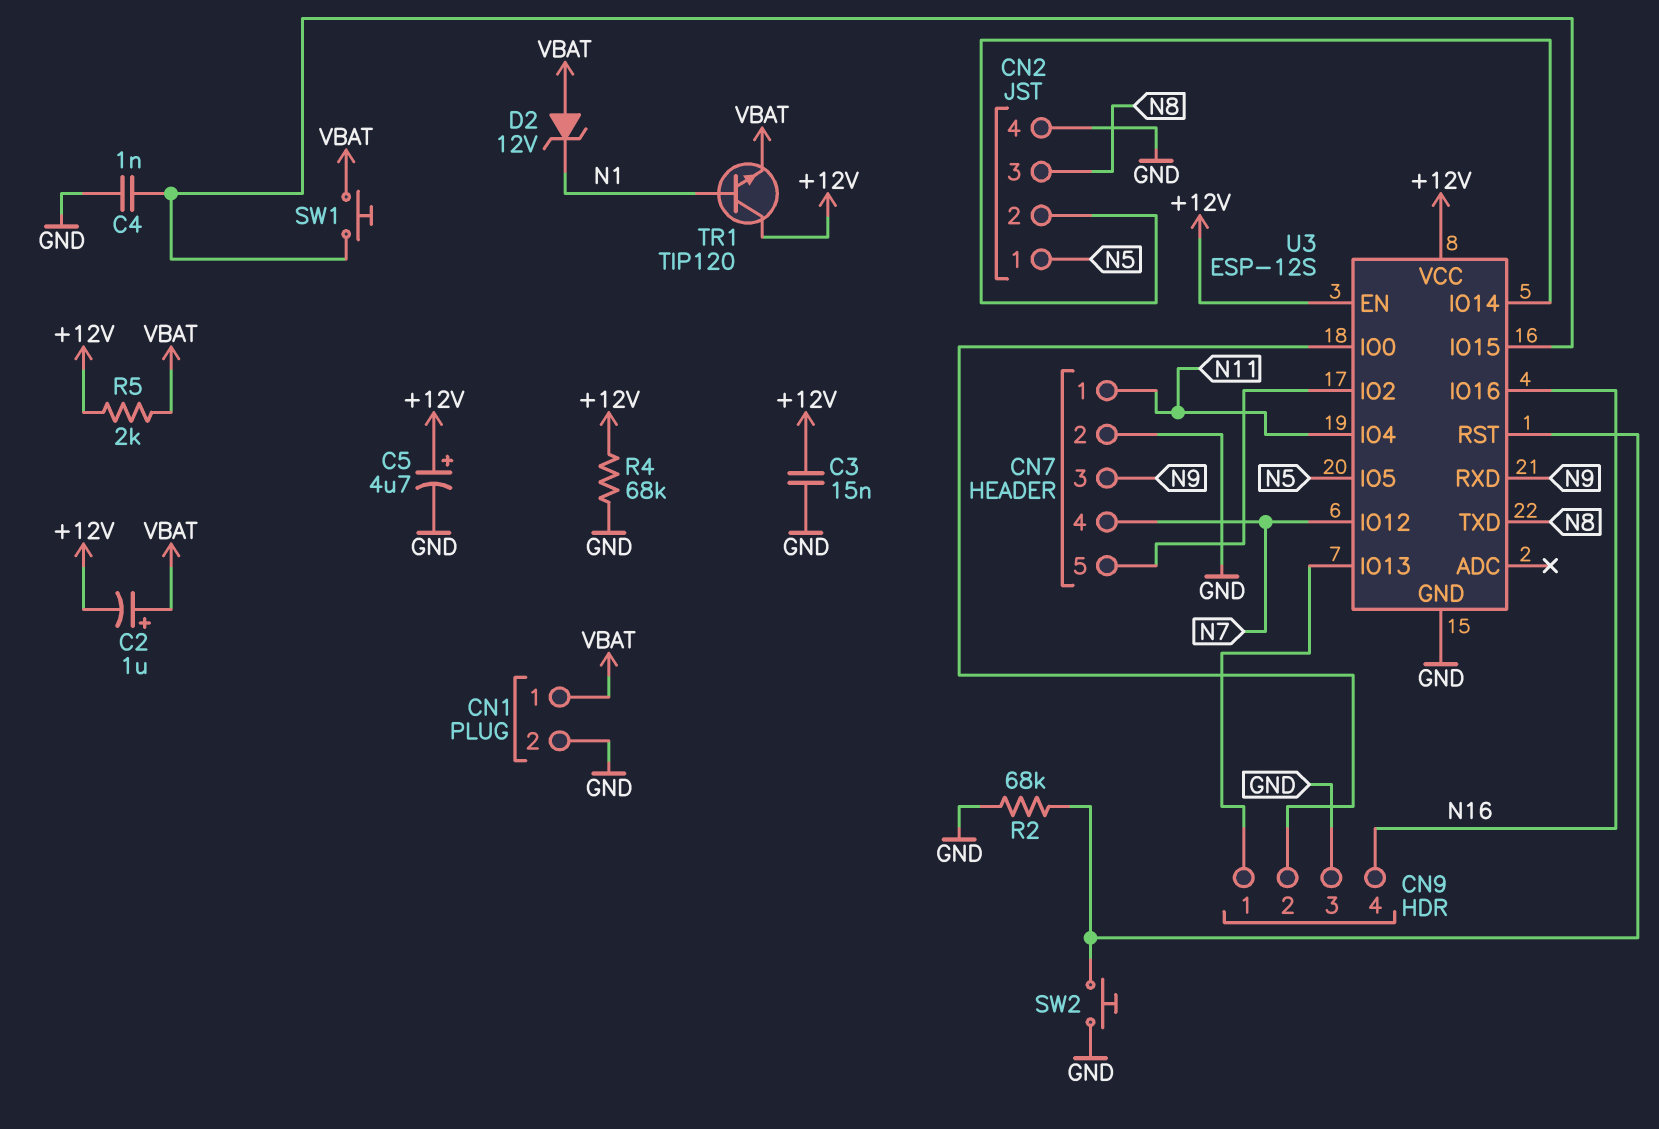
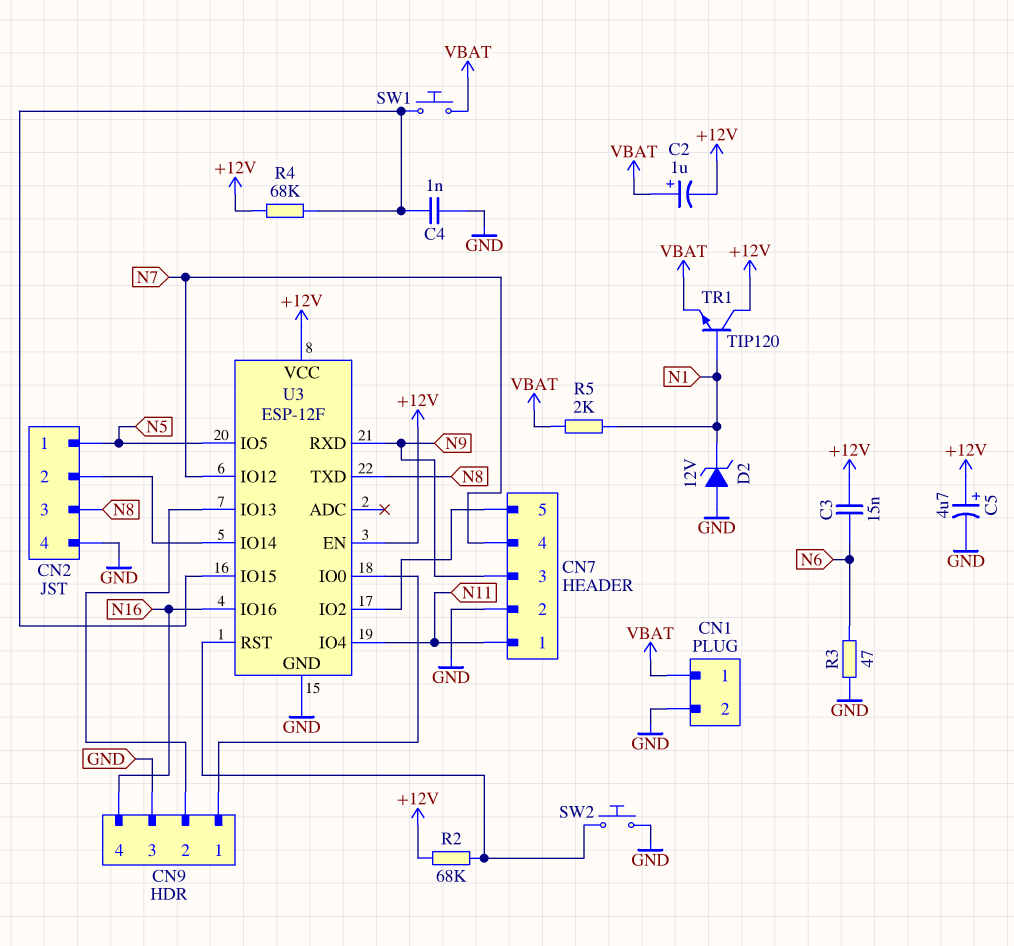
C3: 15nF (+12V, GND) -> 15nF (+12V, N6)
D2: zener 12V (A VBAT, K N1) -> zener 12V (A GND, K N1)
R2: 68k (GND, U3/RST) -> 68k (+12V, U3/RST)
R3: none -> 47 (GND, N6)
R4: 68k (+12V, GND) -> 68k (+12V, U3/IO15)
R5: 2k (+12V, VBAT) -> 2k (N1, VBAT)
U3: ESP-12S -> ESP-12F
U3 pin IO0: CN9/2 -> CN9/1
U3 pin IO13: CN9/1 -> CN9/2

